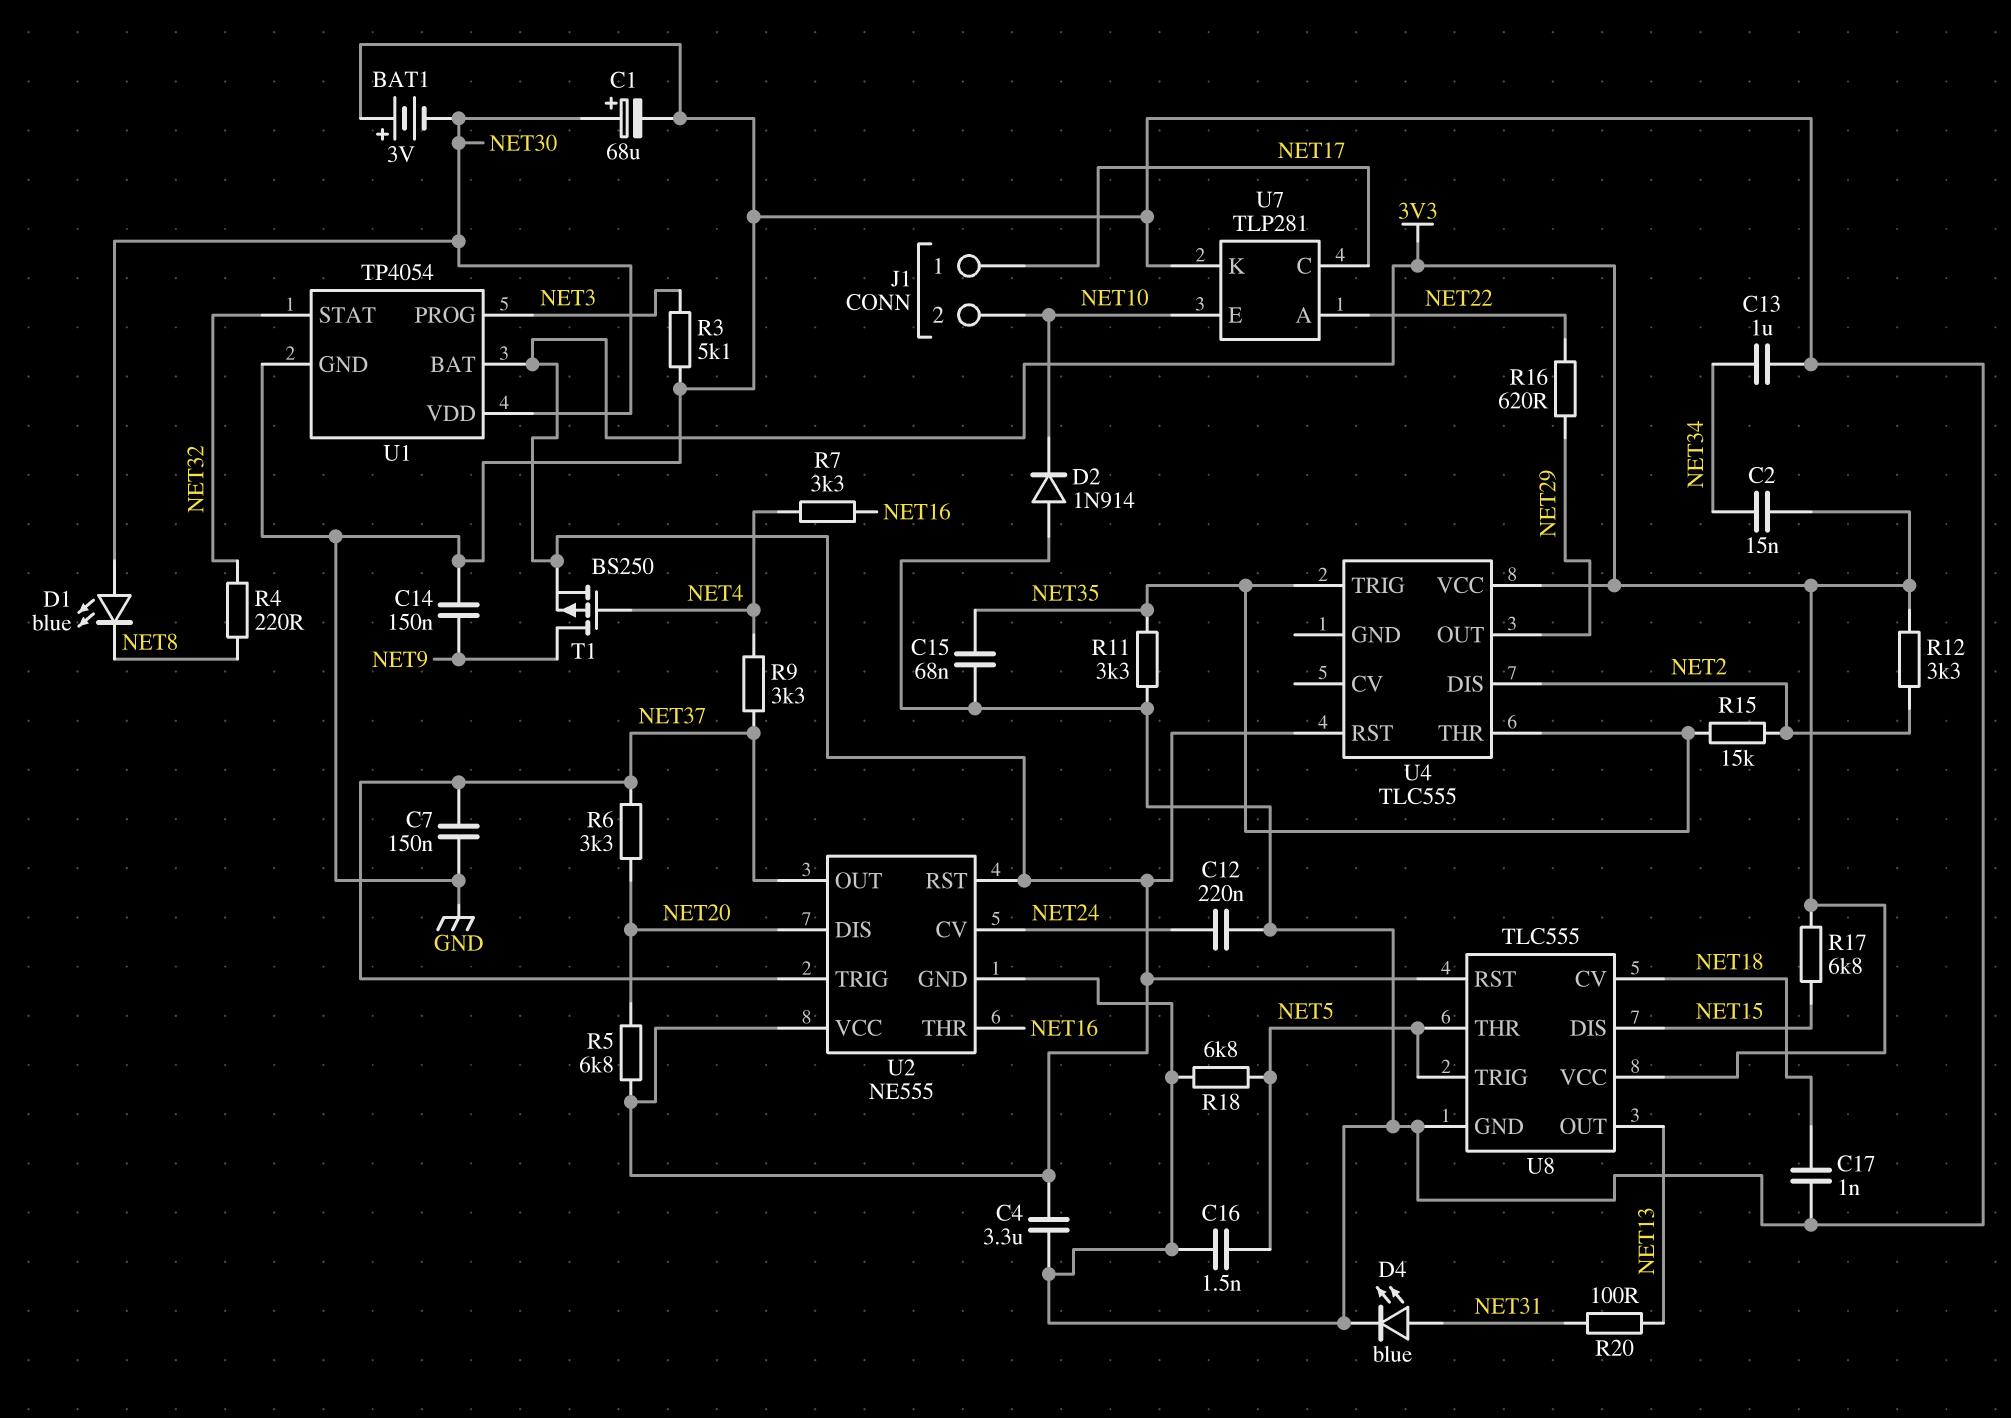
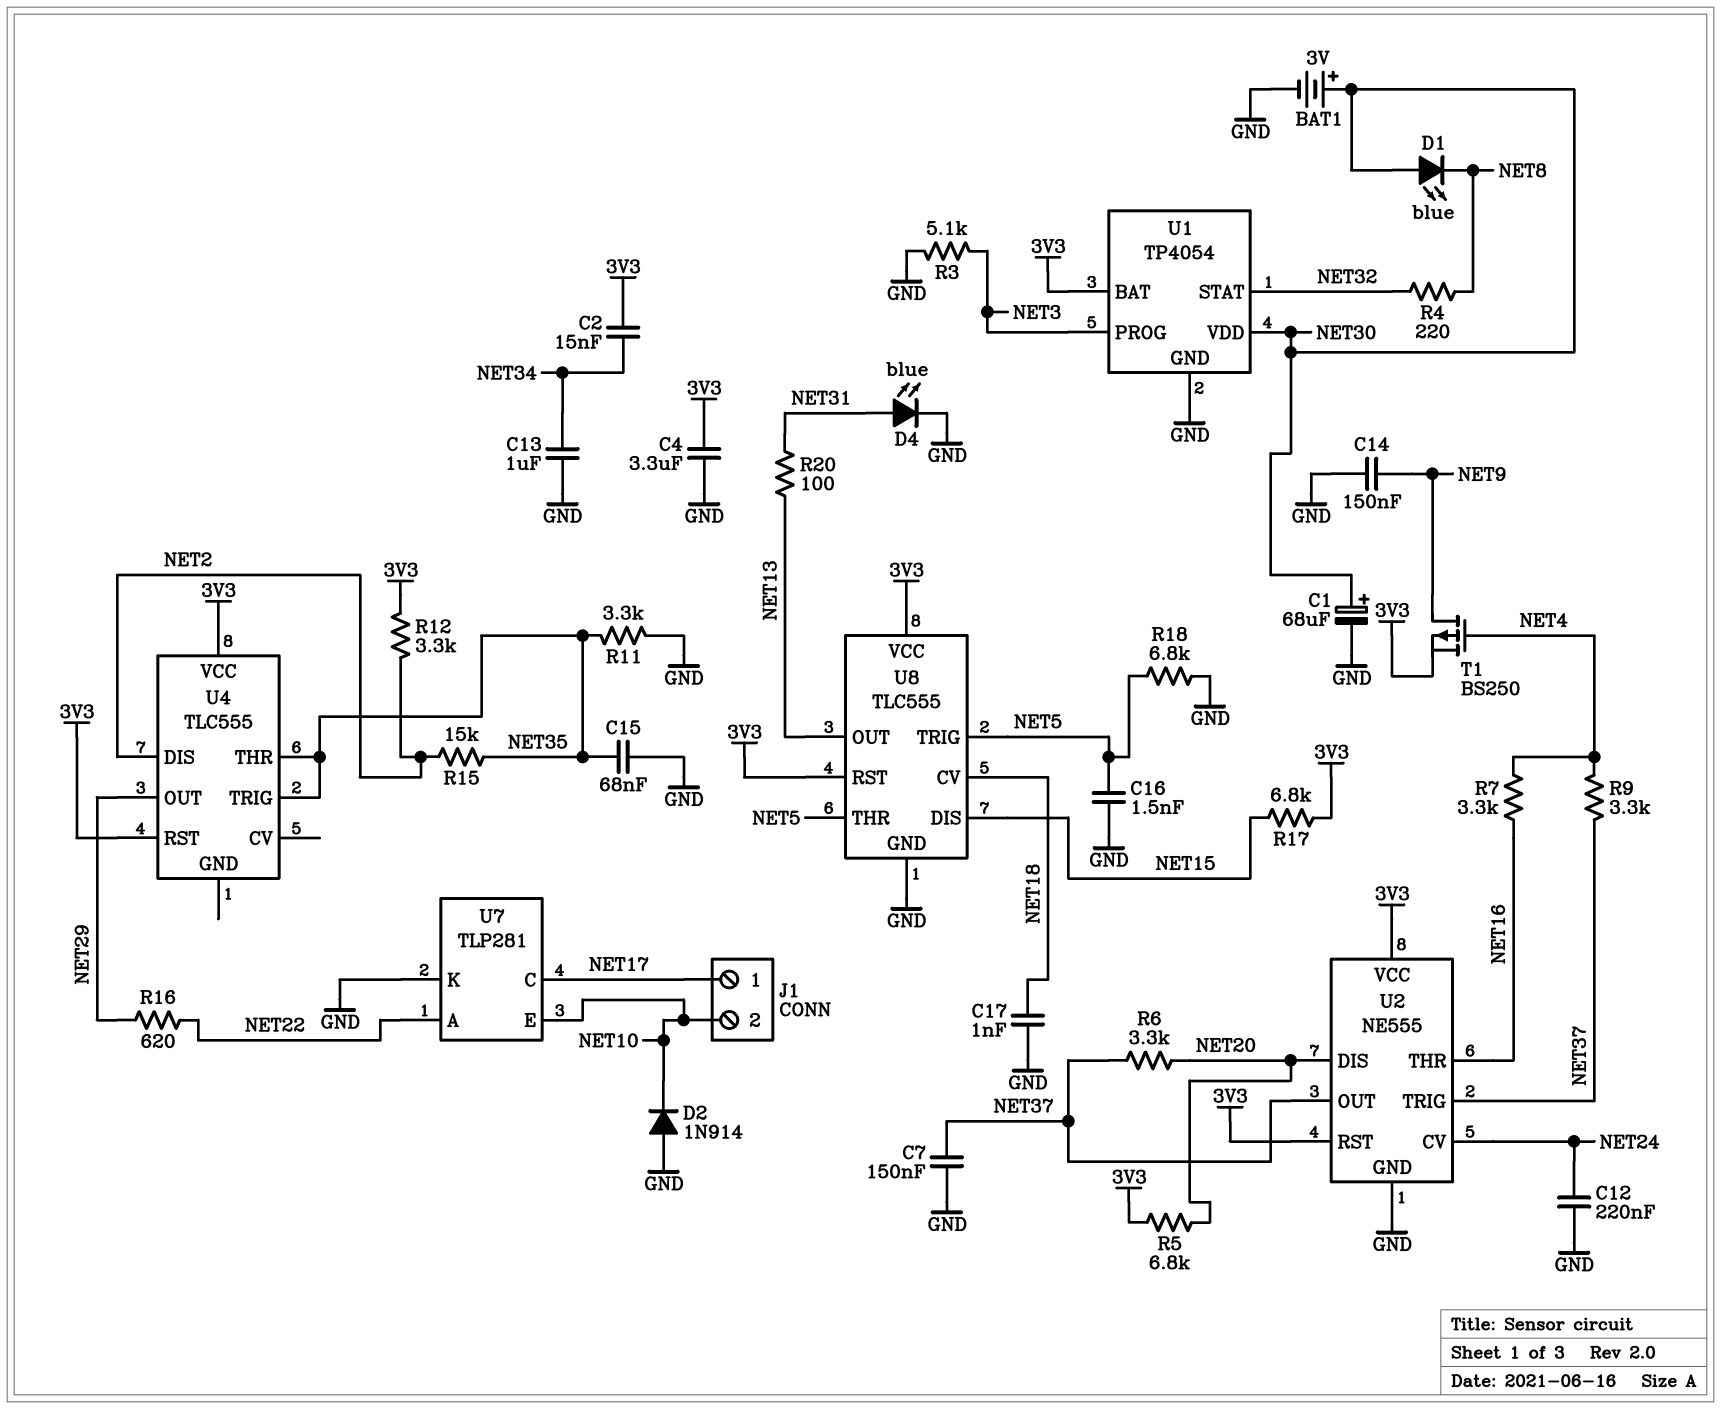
BAT1: 3V (plus GND, minus NET30) -> 3V (plus NET30, minus GND)

